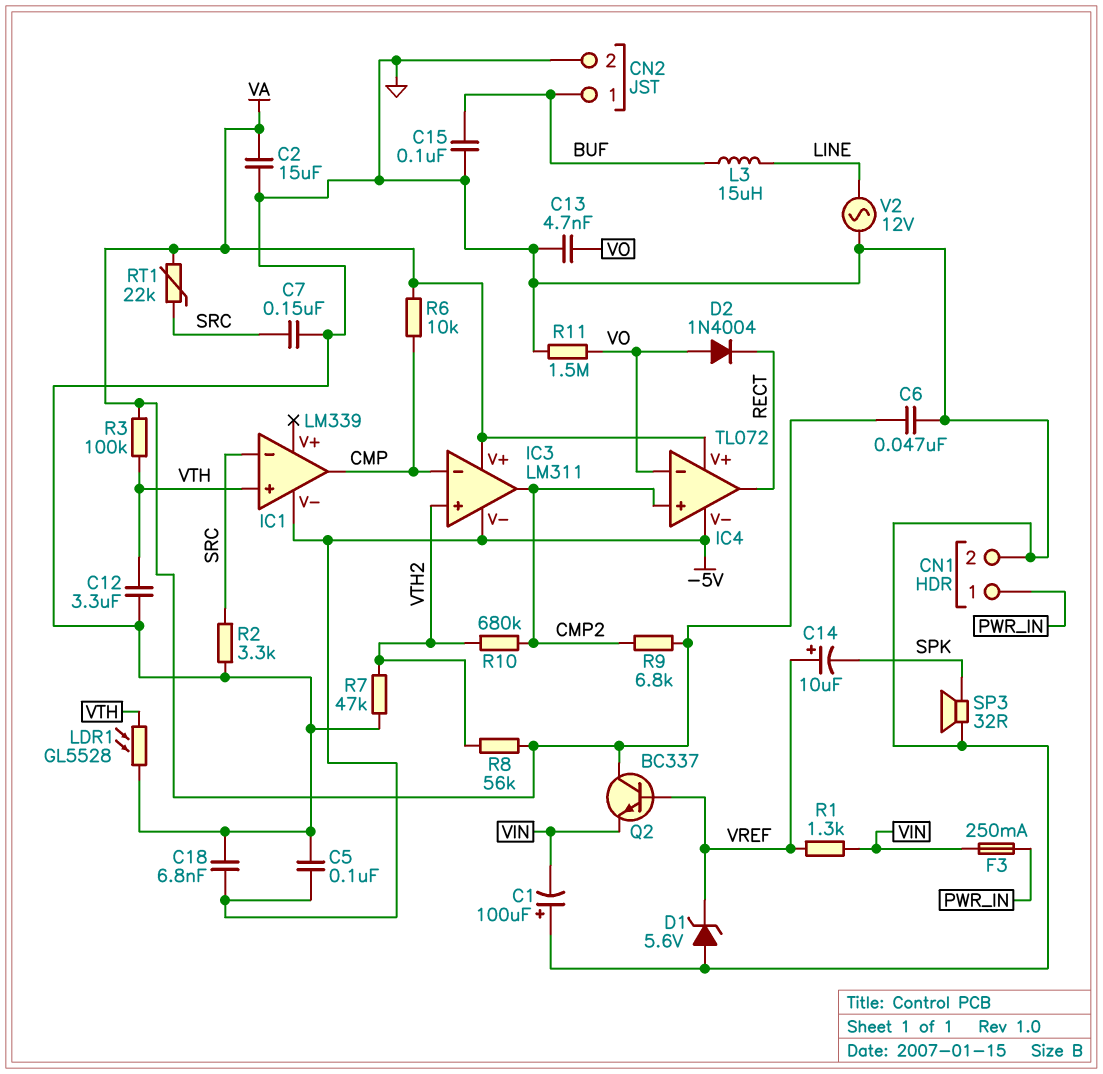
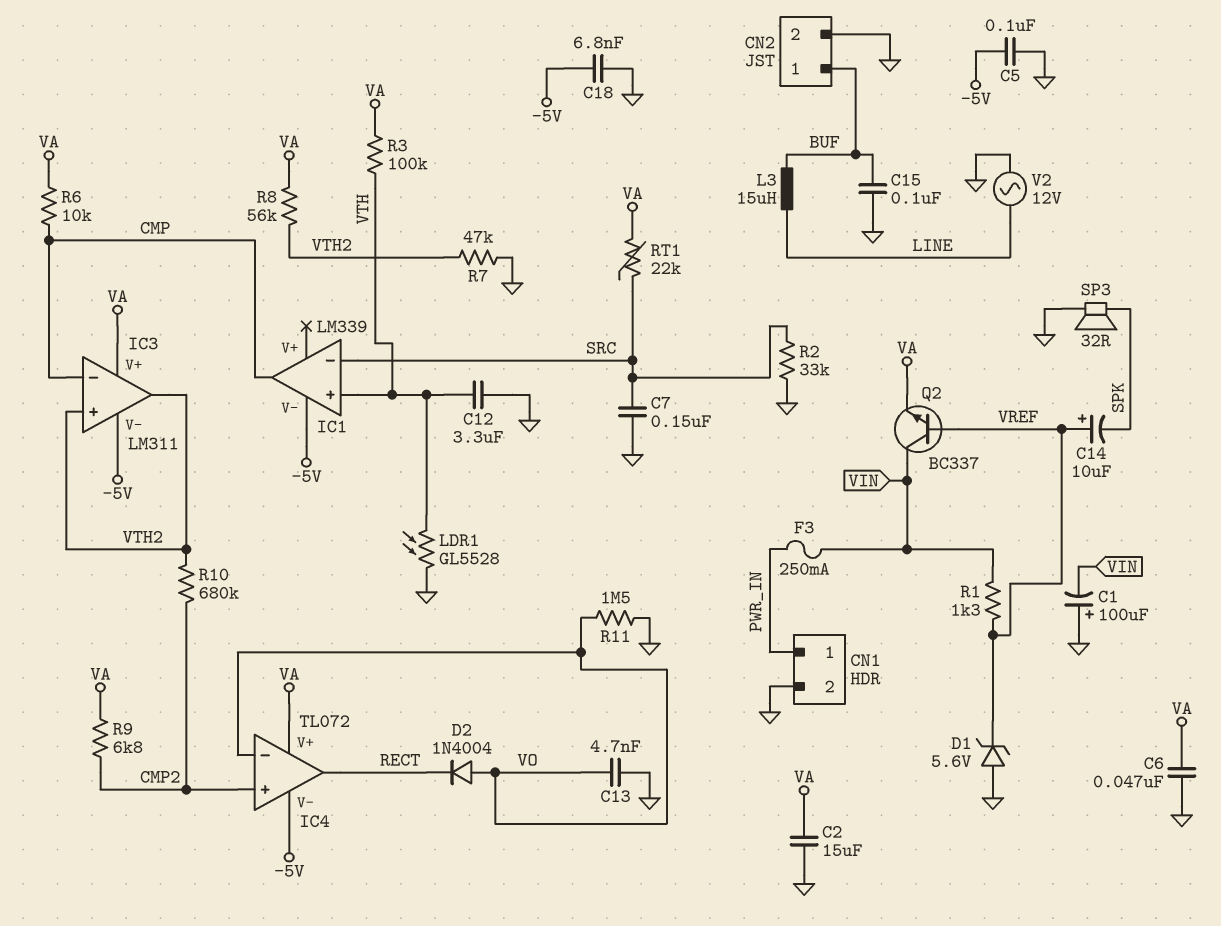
IC3 pin out: CMP2 -> VTH2
Q2: NPN BC337 (B VREF, C VA, E VIN) -> NPN BC337 (B VREF, C VIN, E VA)
R2: 3.3k (GND, SRC) -> 33k (GND, SRC)

